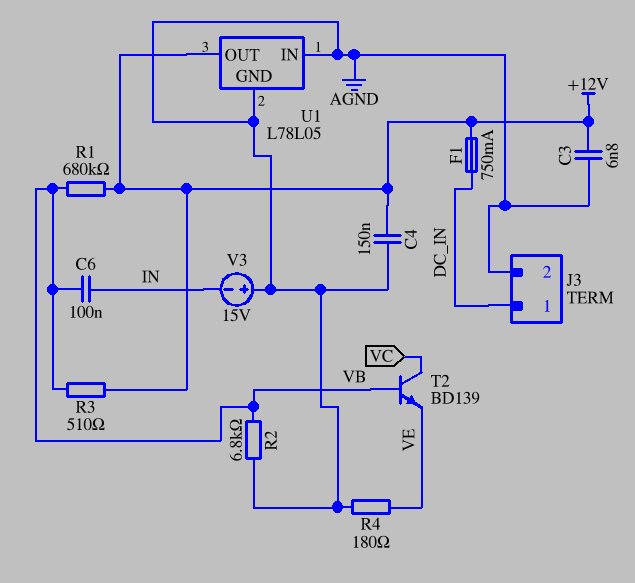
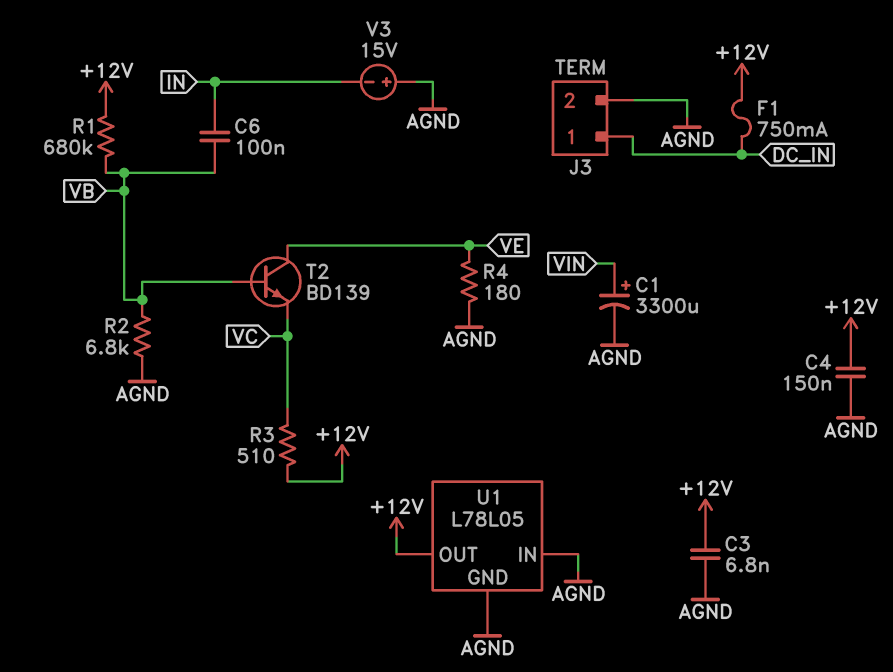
C1: none -> 3300uF (plus VIN, minus AGND)
R3: 510 (+12V, VB) -> 510 (+12V, VC)
T2: NPN BD139 (B VB, C VC, E VE) -> NPN BD139 (B VB, C VE, E VC)

